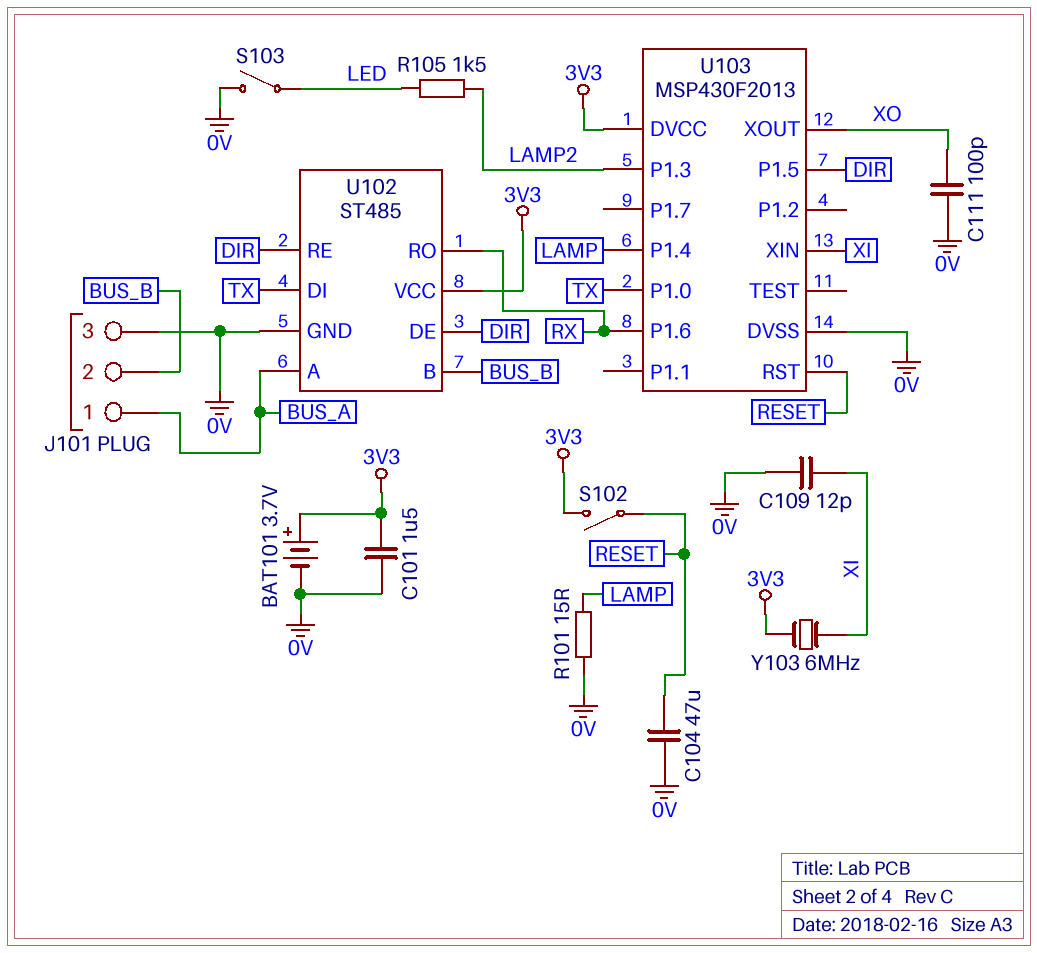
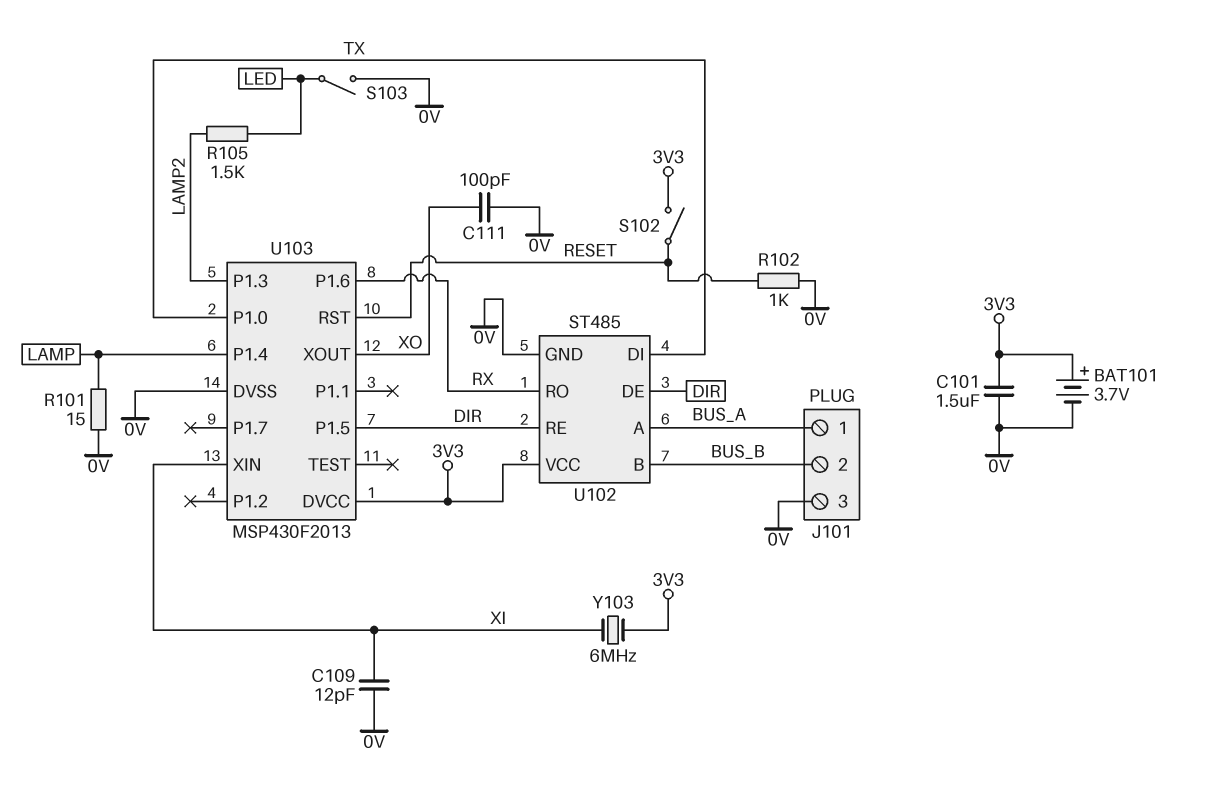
C104: 47uF (0V, RESET) -> none
R102: none -> 1k (0V, RESET)

